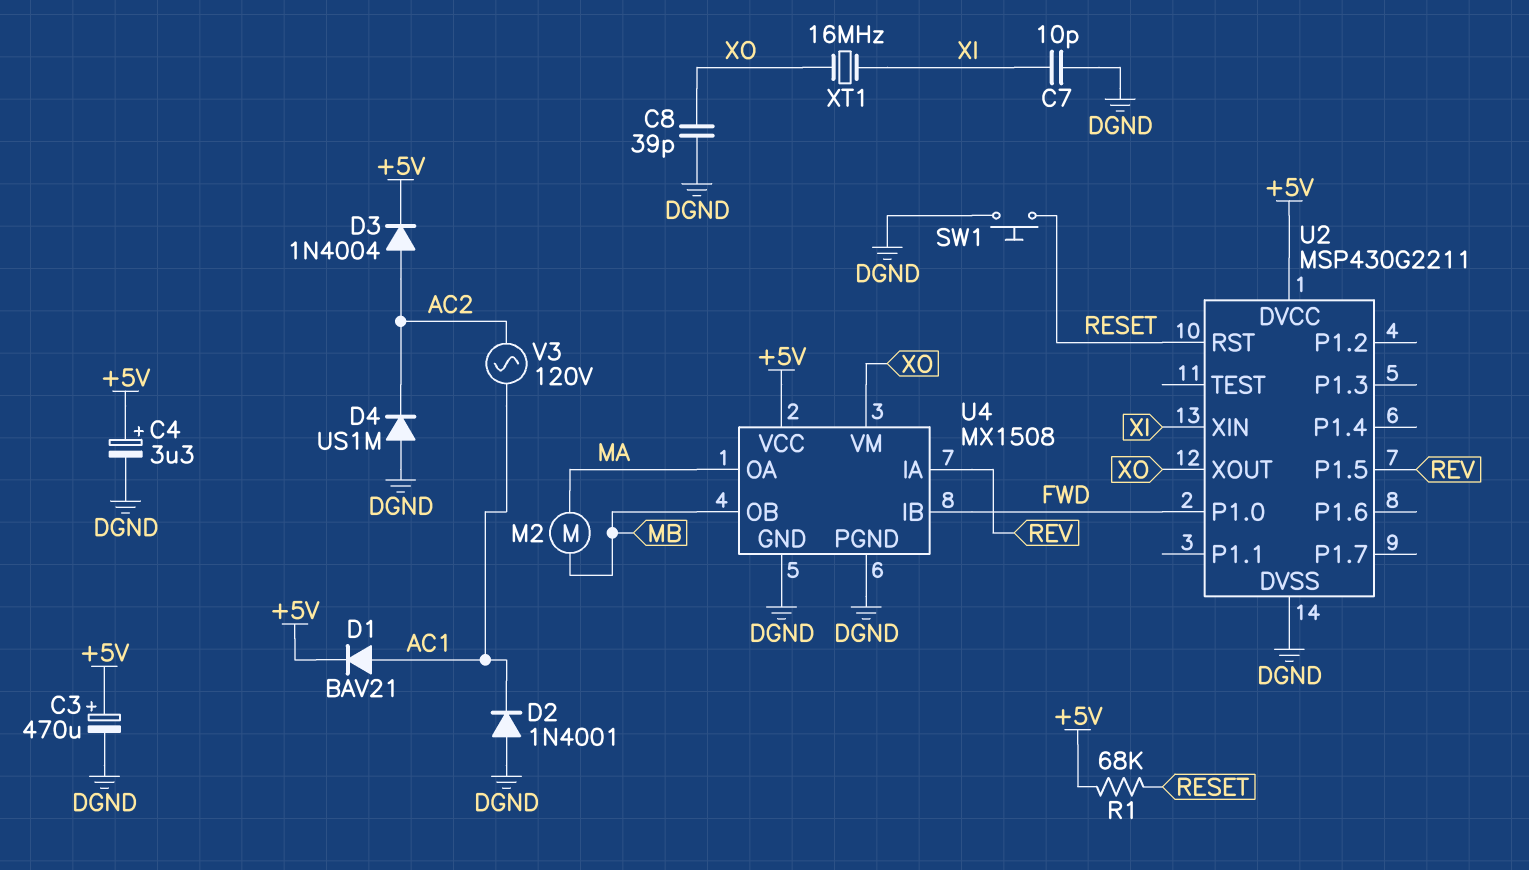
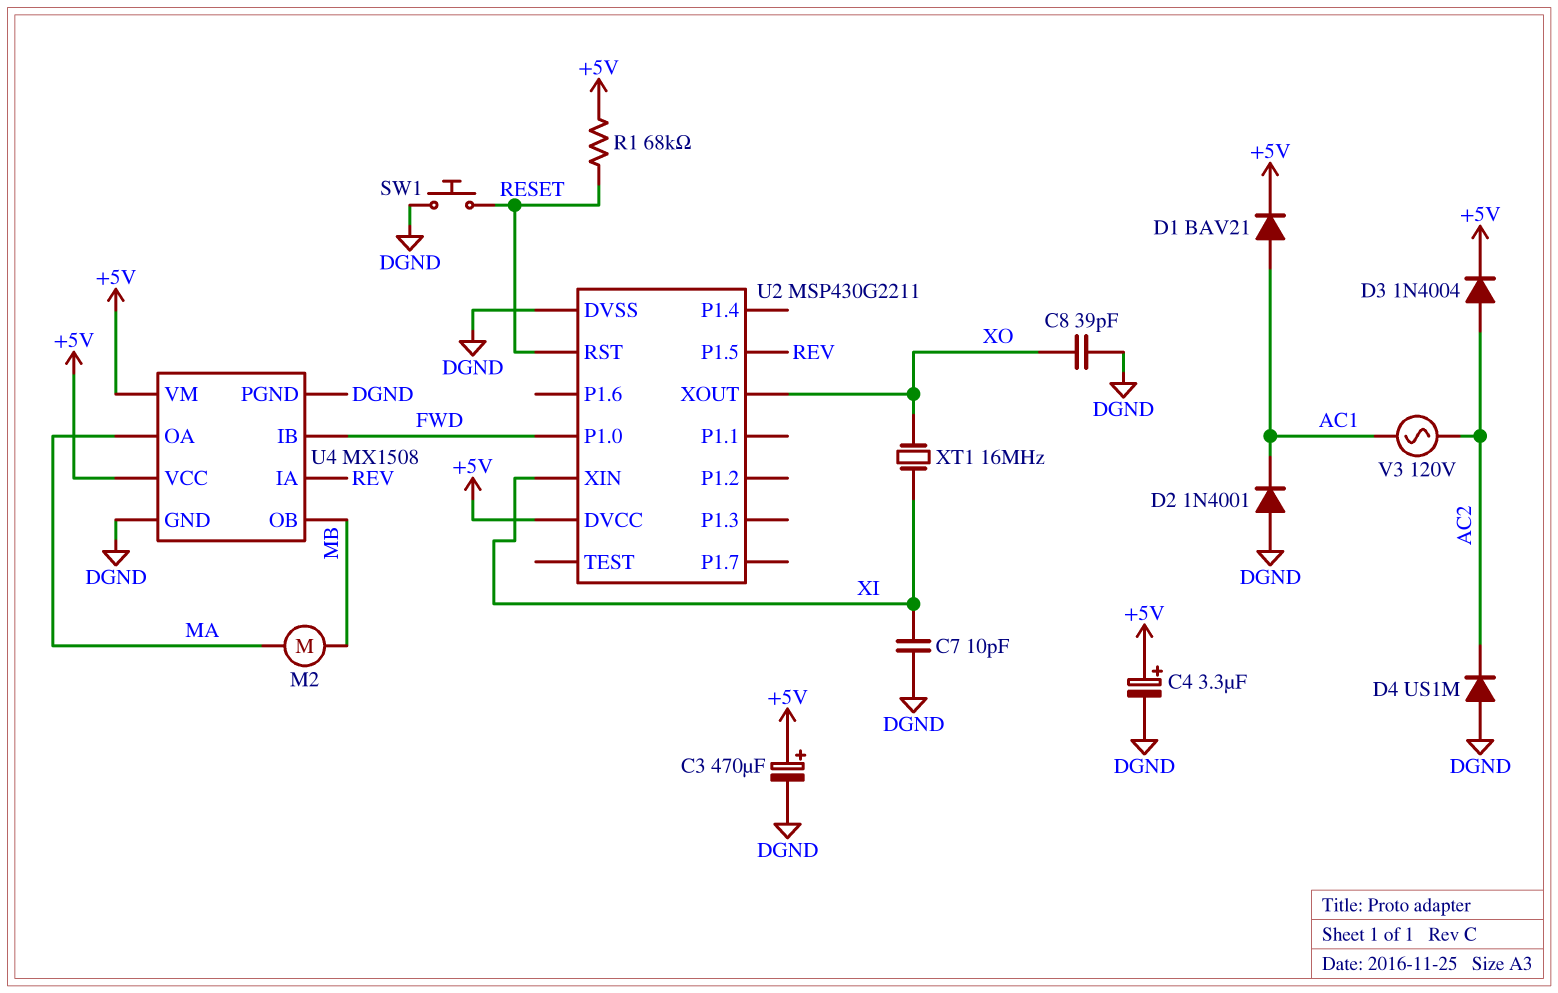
U4 pin VM: XO -> +5V

